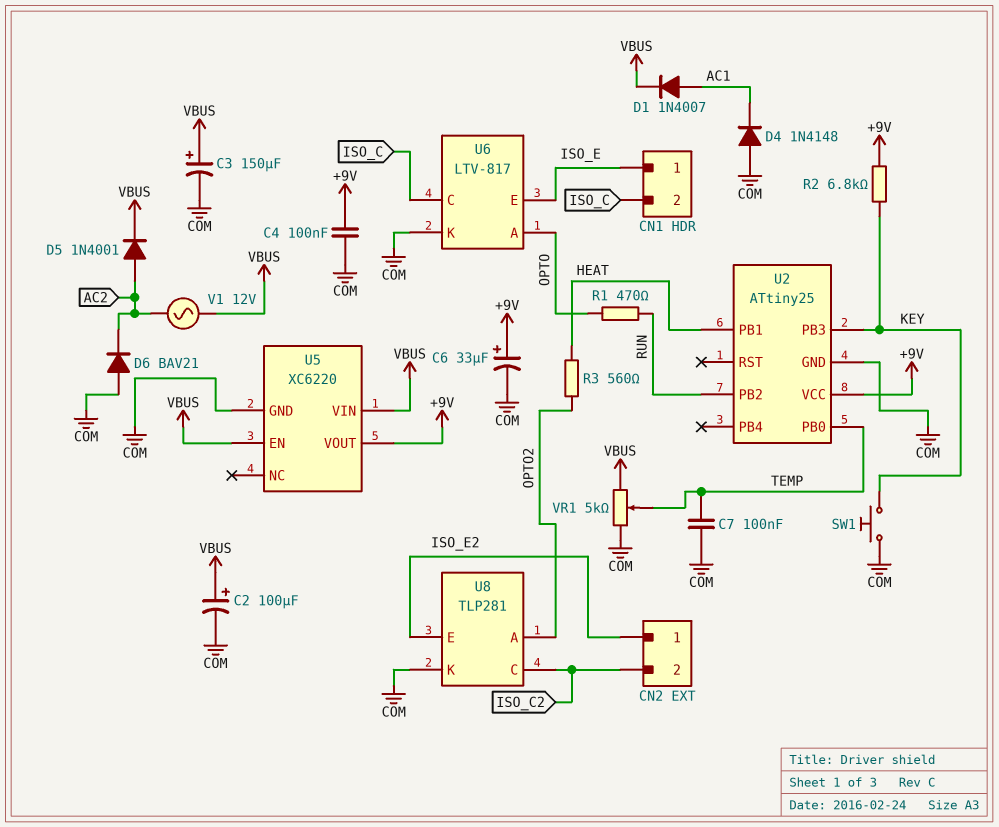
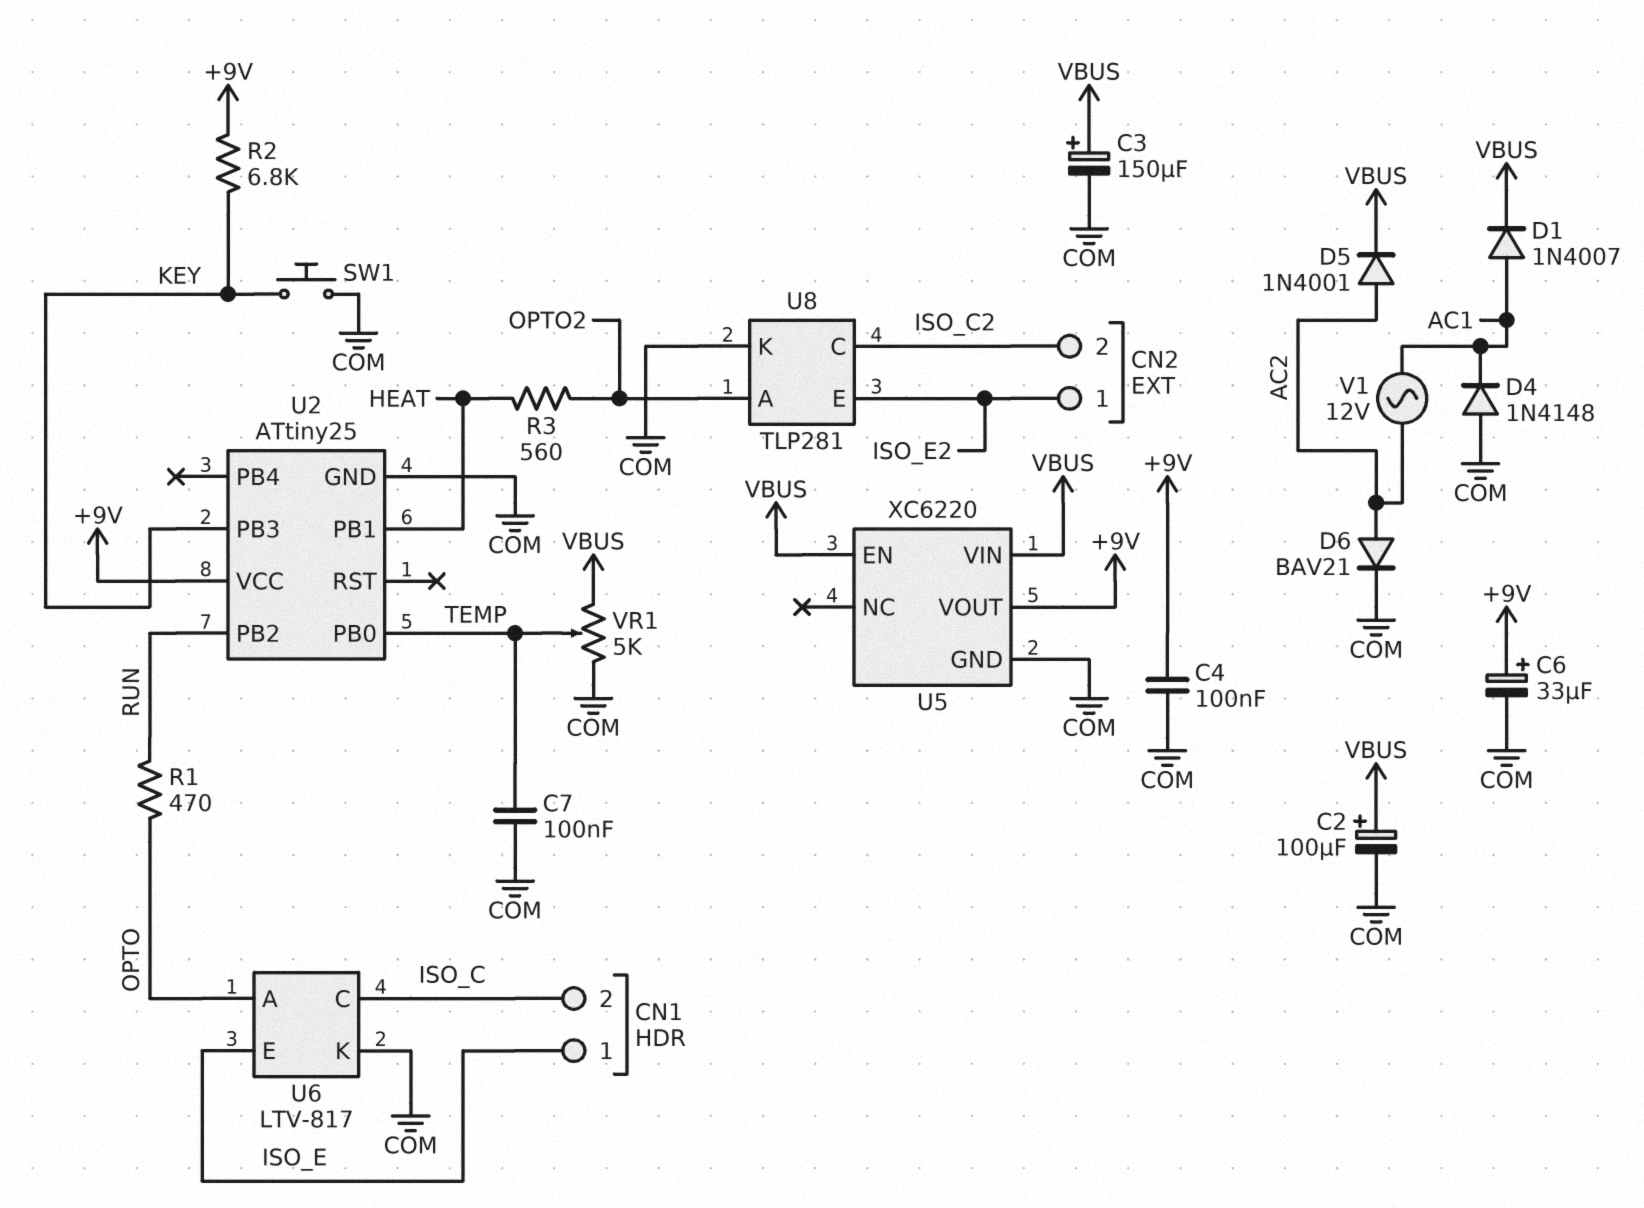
D6: diode BAV21 (A COM, K AC2) -> diode BAV21 (A AC2, K COM)
V1: AC 12V (AC2, VBUS) -> AC 12V (AC1, AC2)

